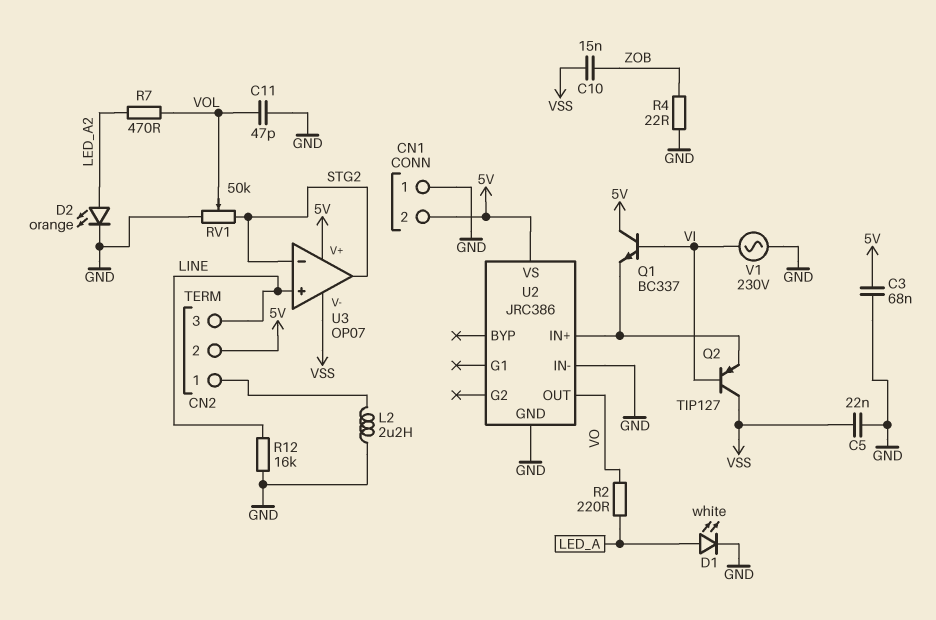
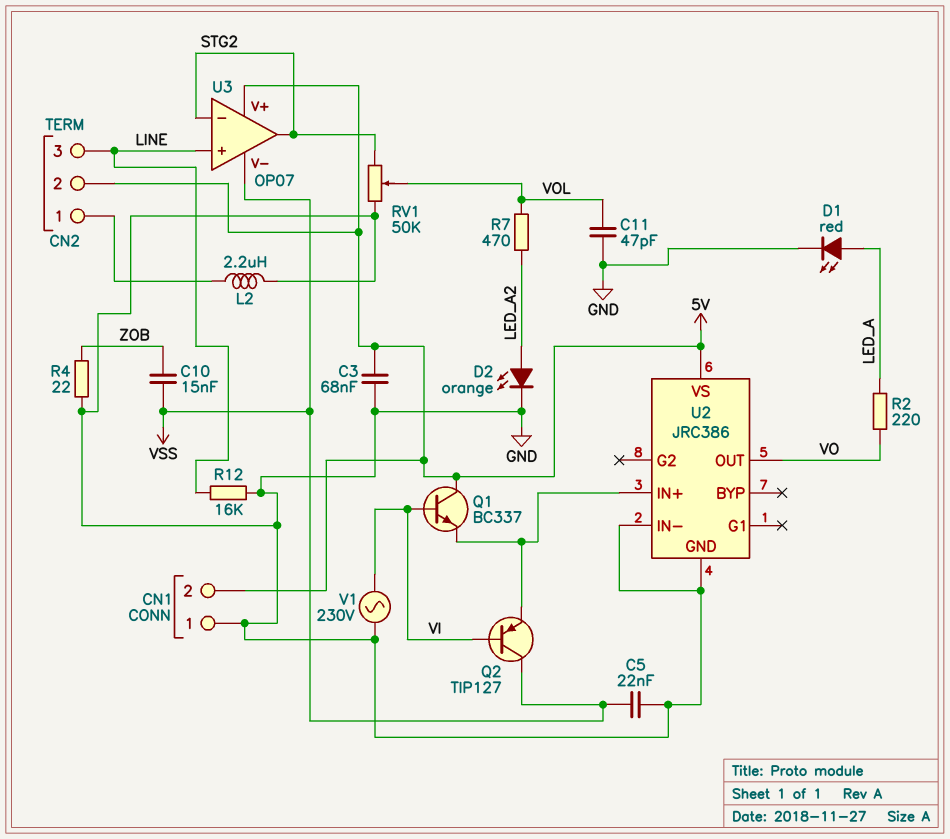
D1: LED white (A LED_A, K GND) -> LED red (A LED_A, K GND)

